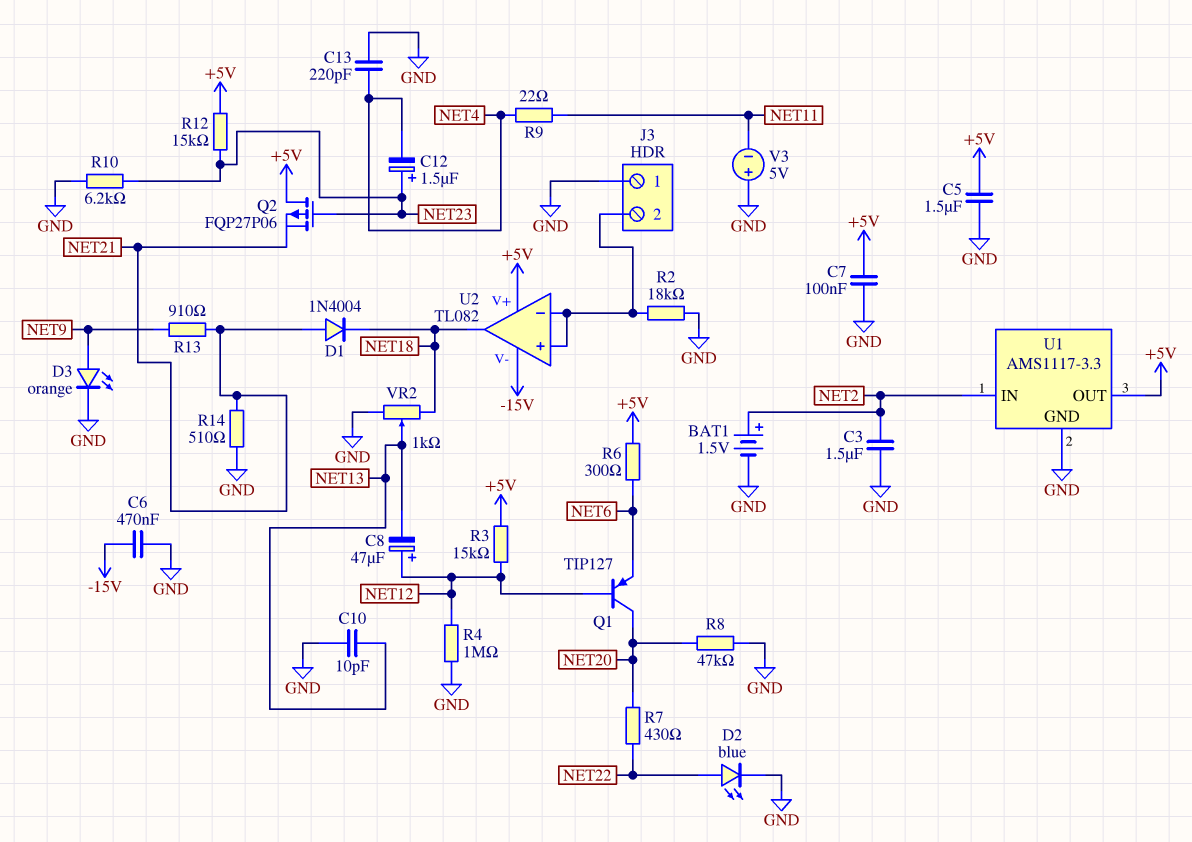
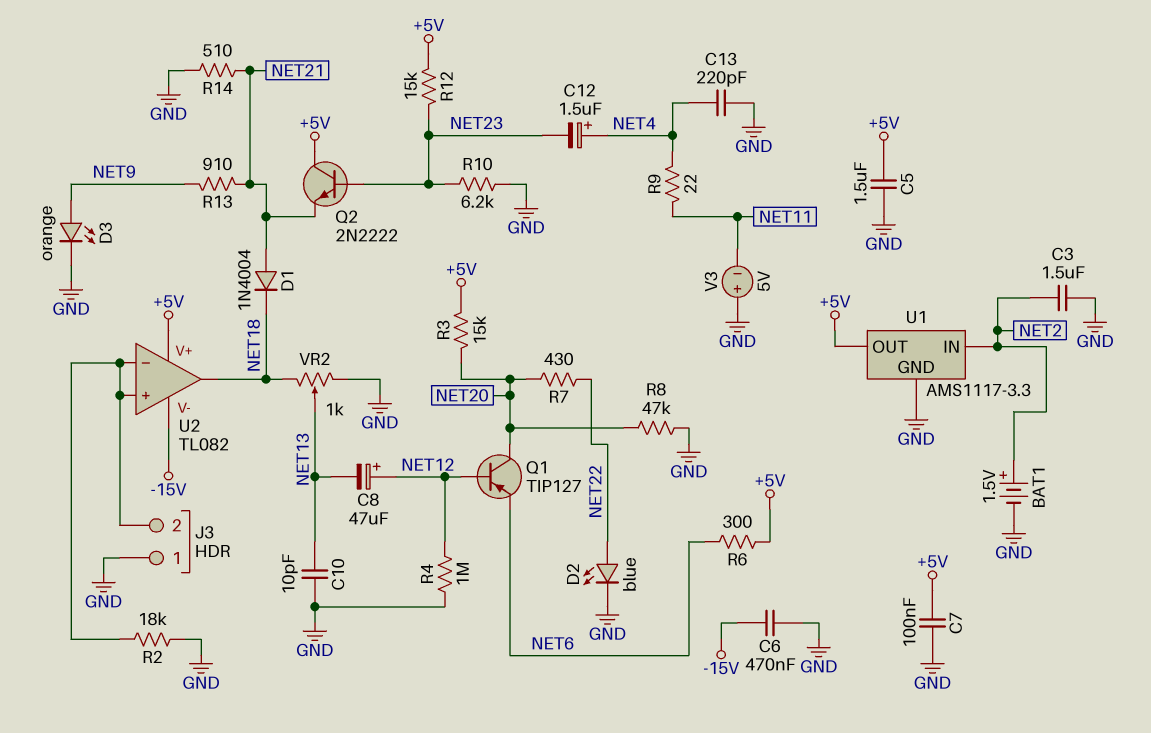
C12: 1.5uF (plus NET23, minus NET4) -> 1.5uF (plus NET4, minus NET23)
Q2: PMOS FQP27P06 (G NET23, D +5V, S NET21) -> NPN 2N2222 (B NET23, C +5V, E NET21)
R3: 15k (+5V, NET12) -> 15k (+5V, NET20)

